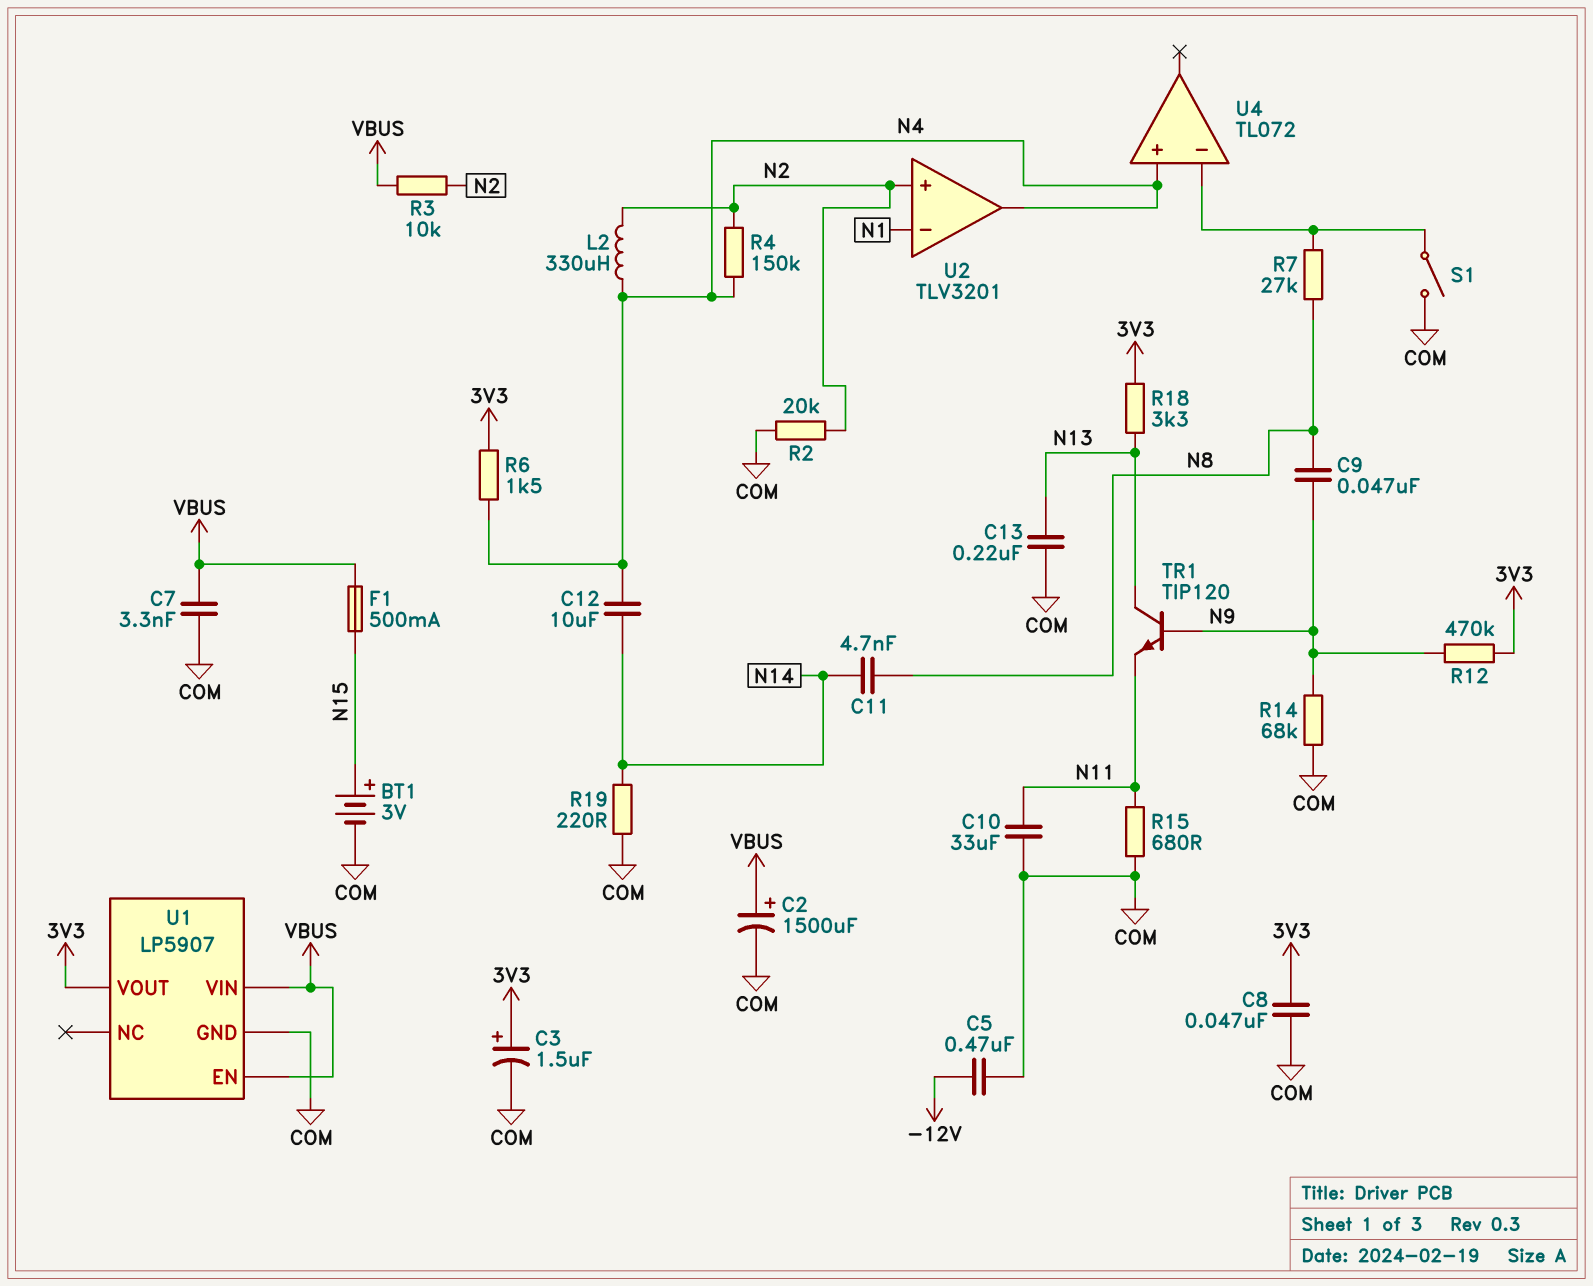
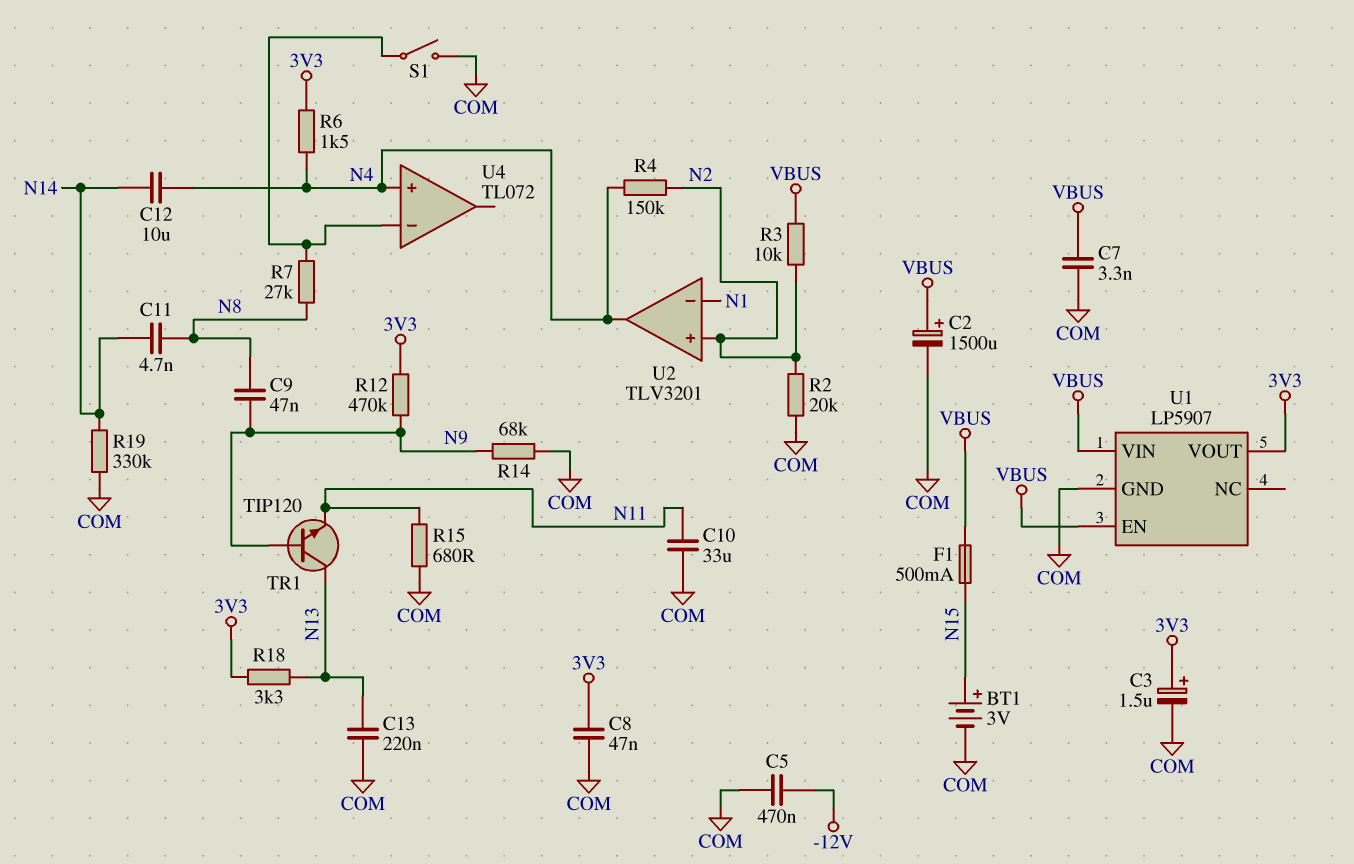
L2: 330uH (N2, N4) -> none
R19: 220 (COM, N14) -> 330k (COM, N14)

